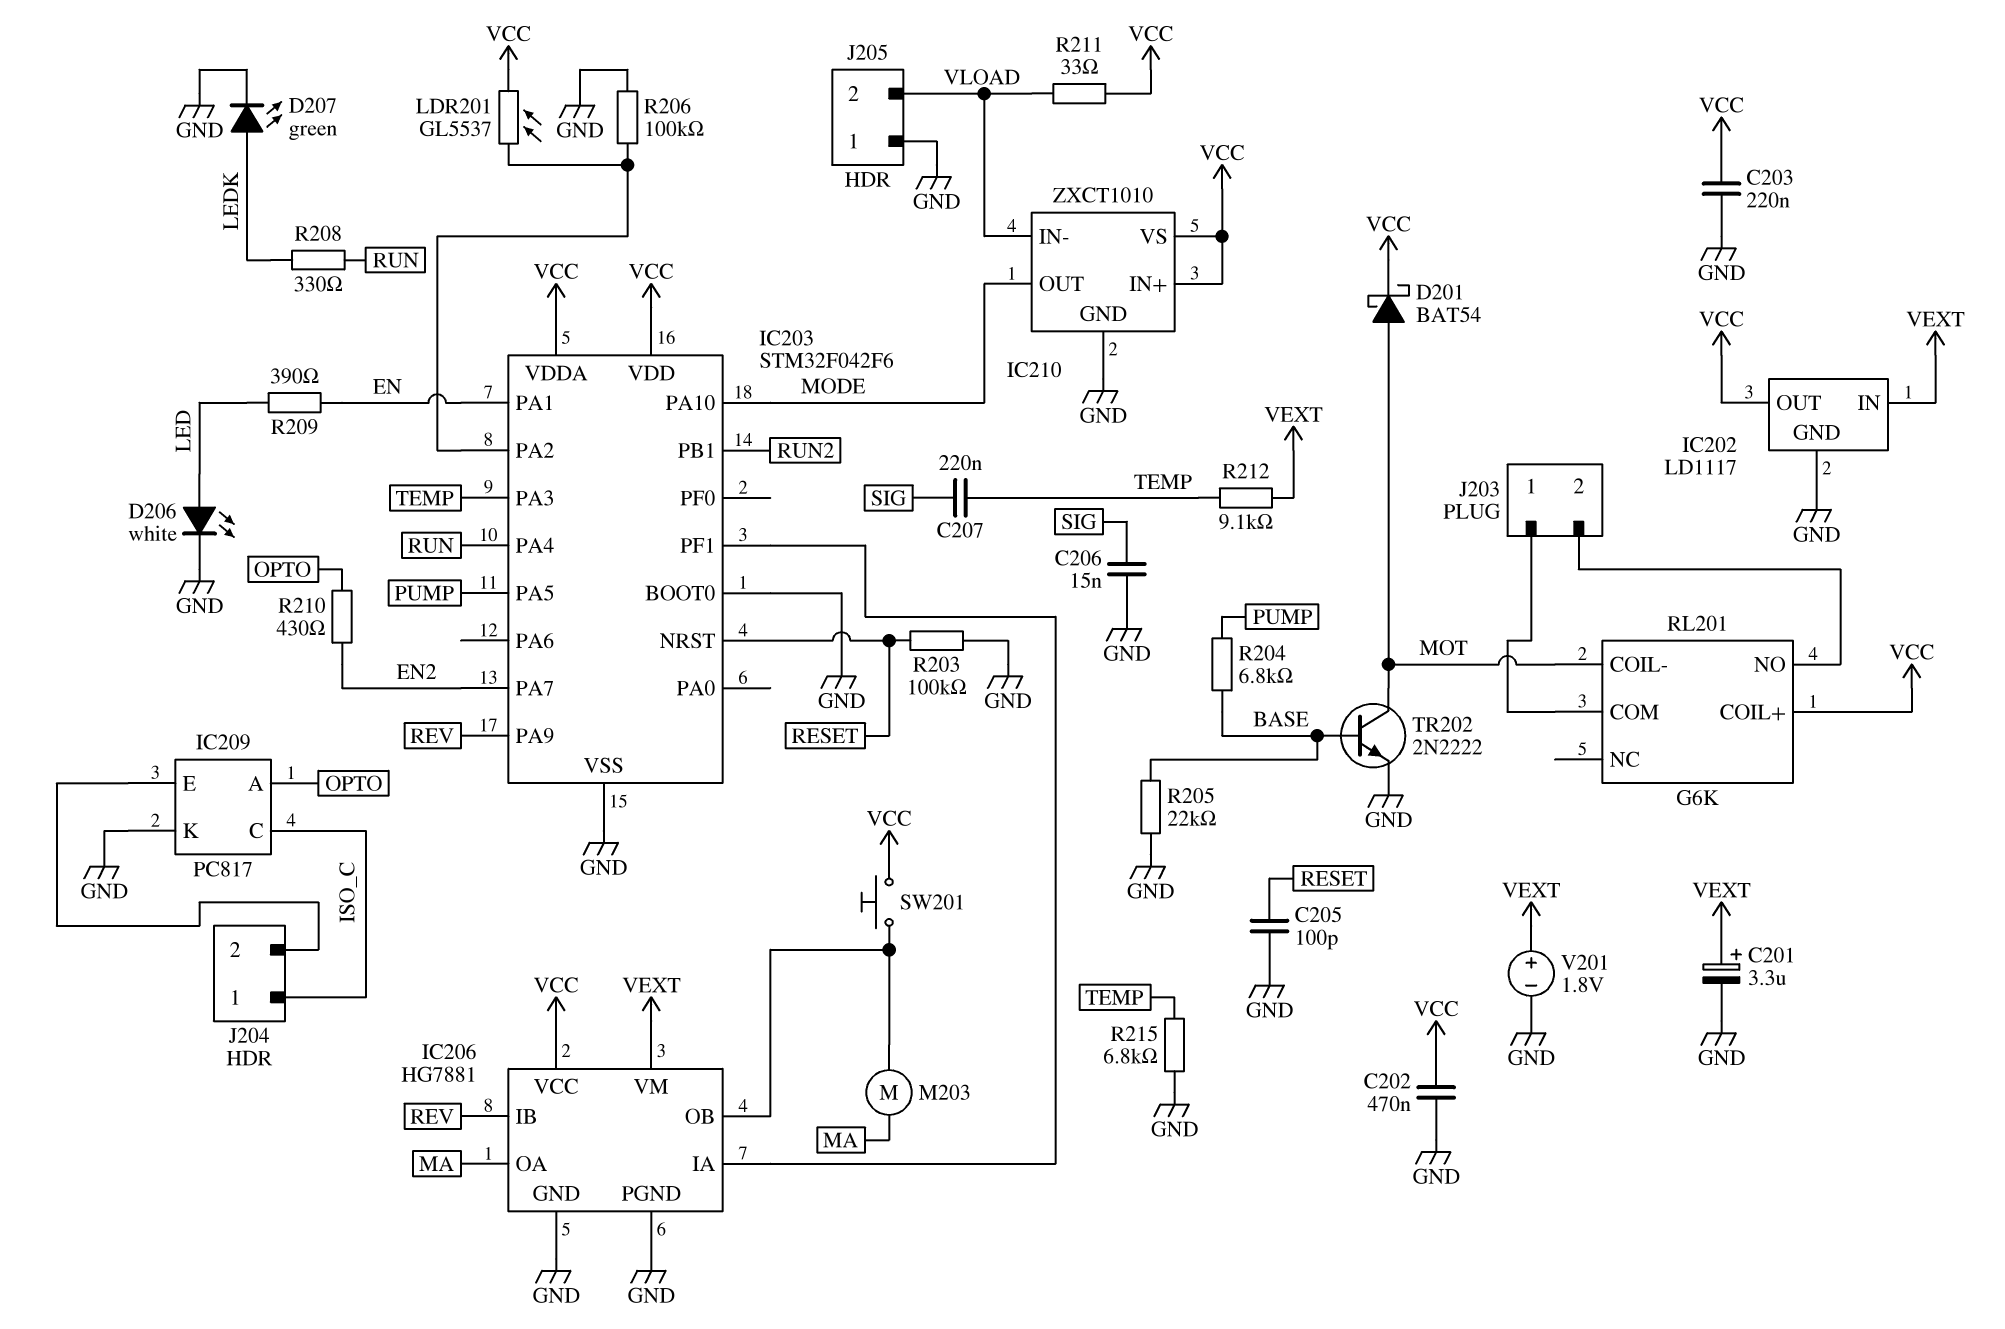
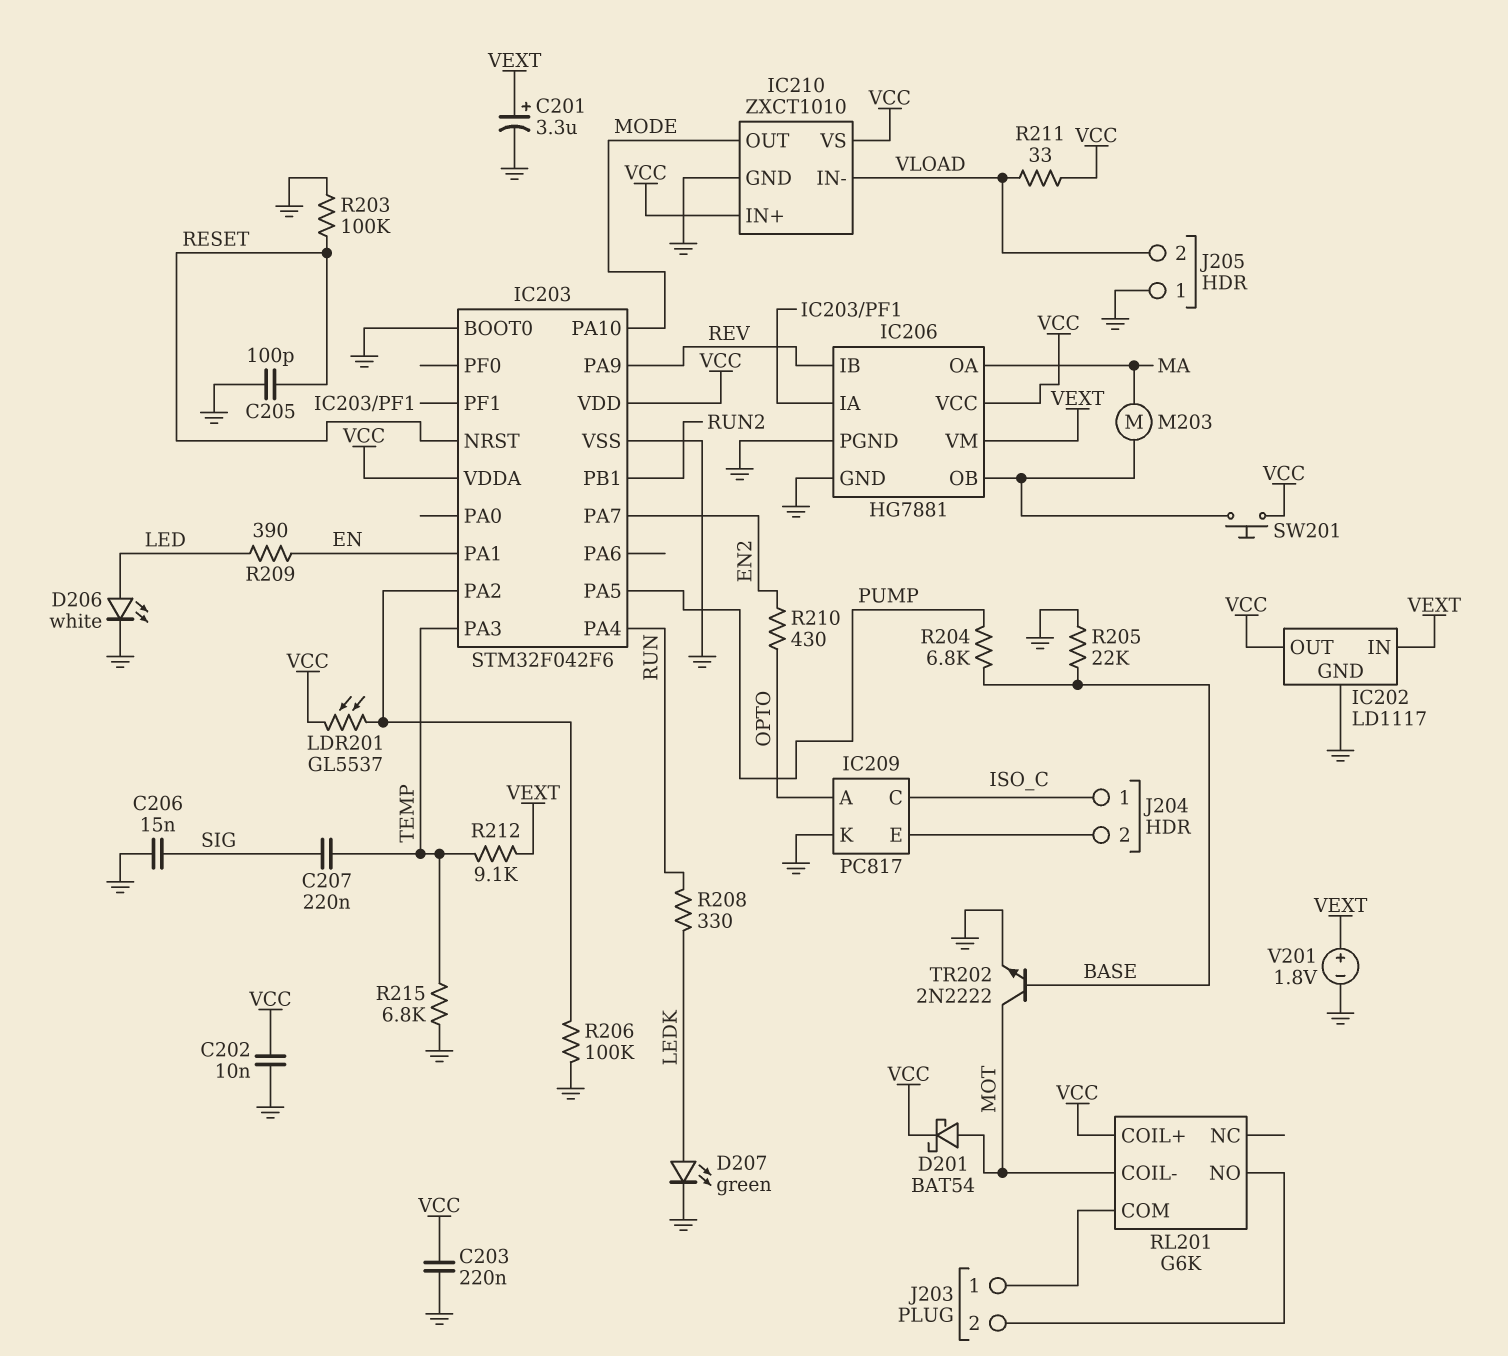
C202: 470nF (GND, VCC) -> 10nF (GND, VCC)

